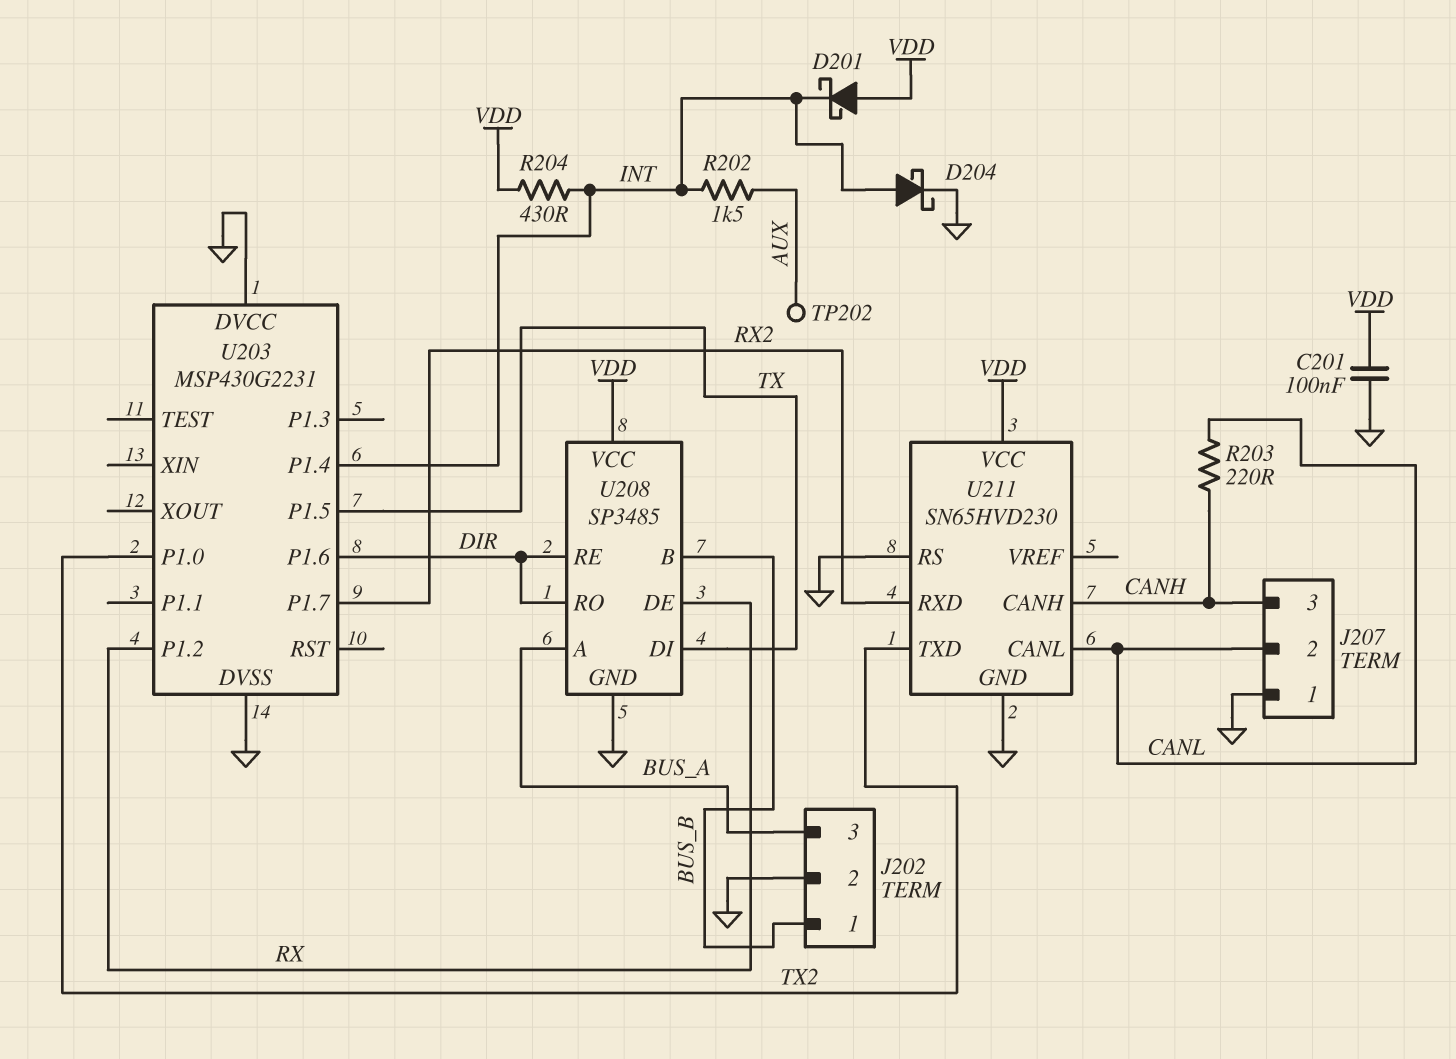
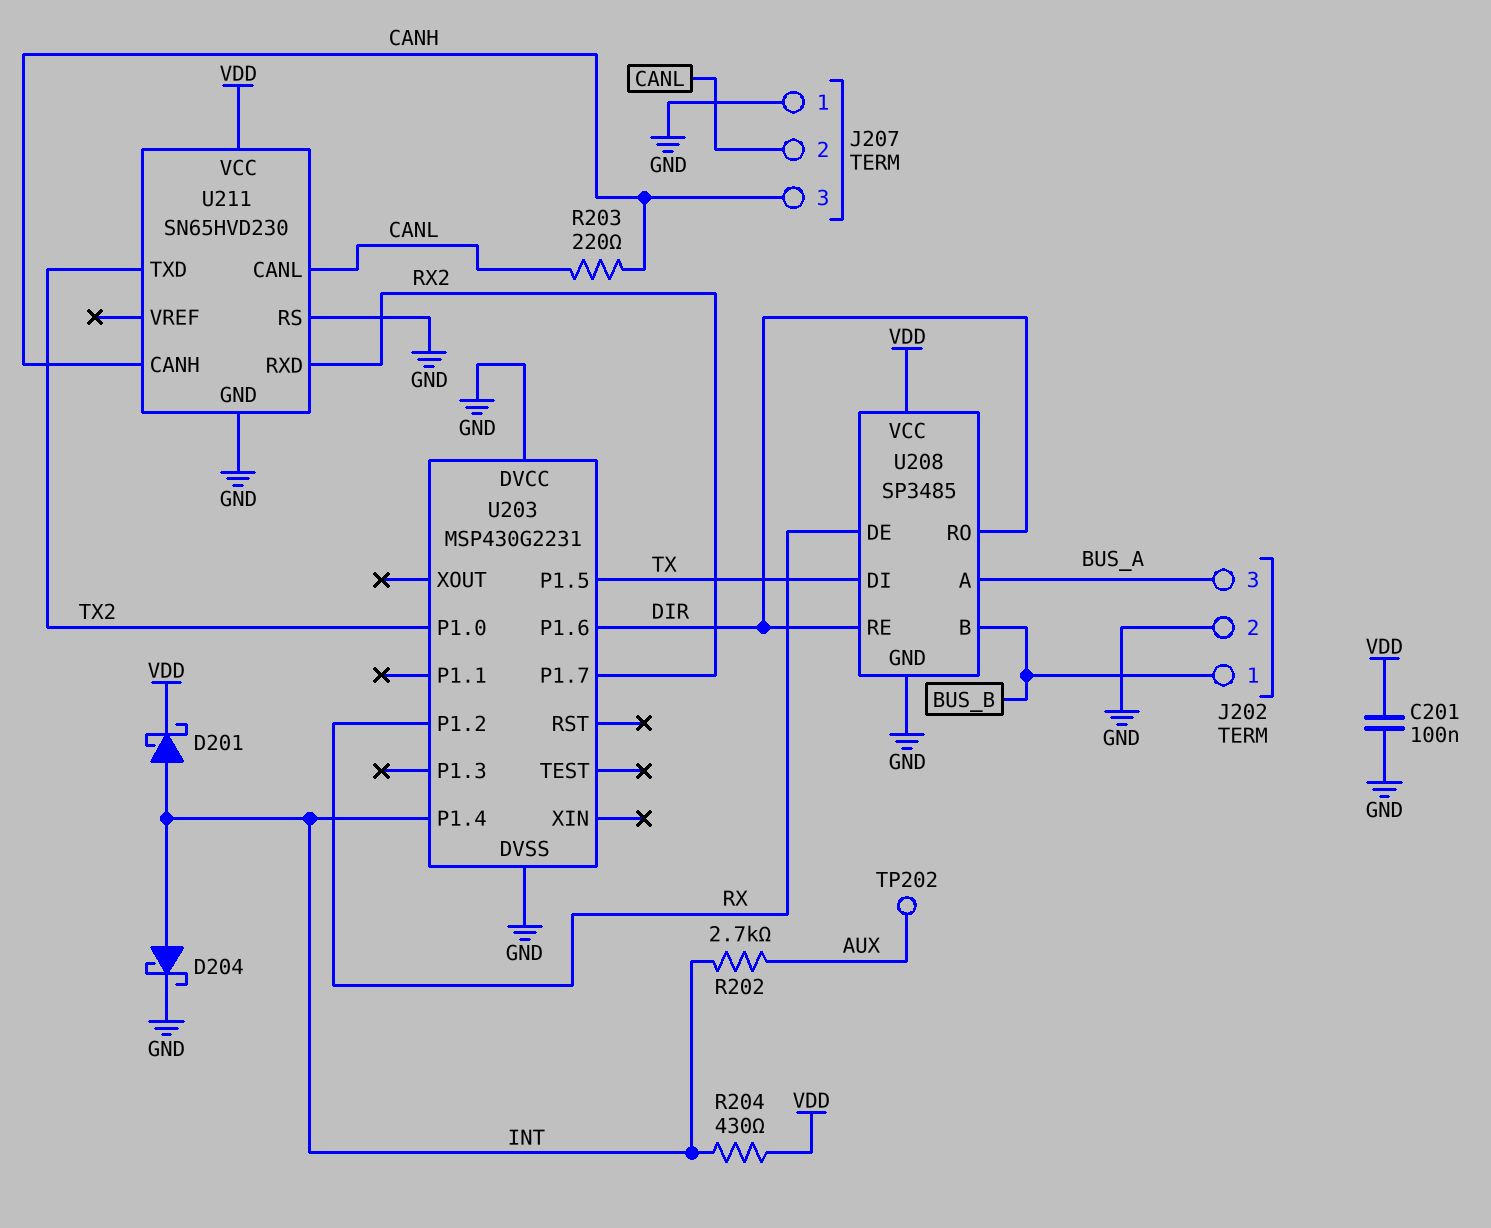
D201: schottky (A VDD, K INT) -> schottky (A INT, K VDD)
R202: 1.5k (AUX, INT) -> 2.7k (AUX, INT)

